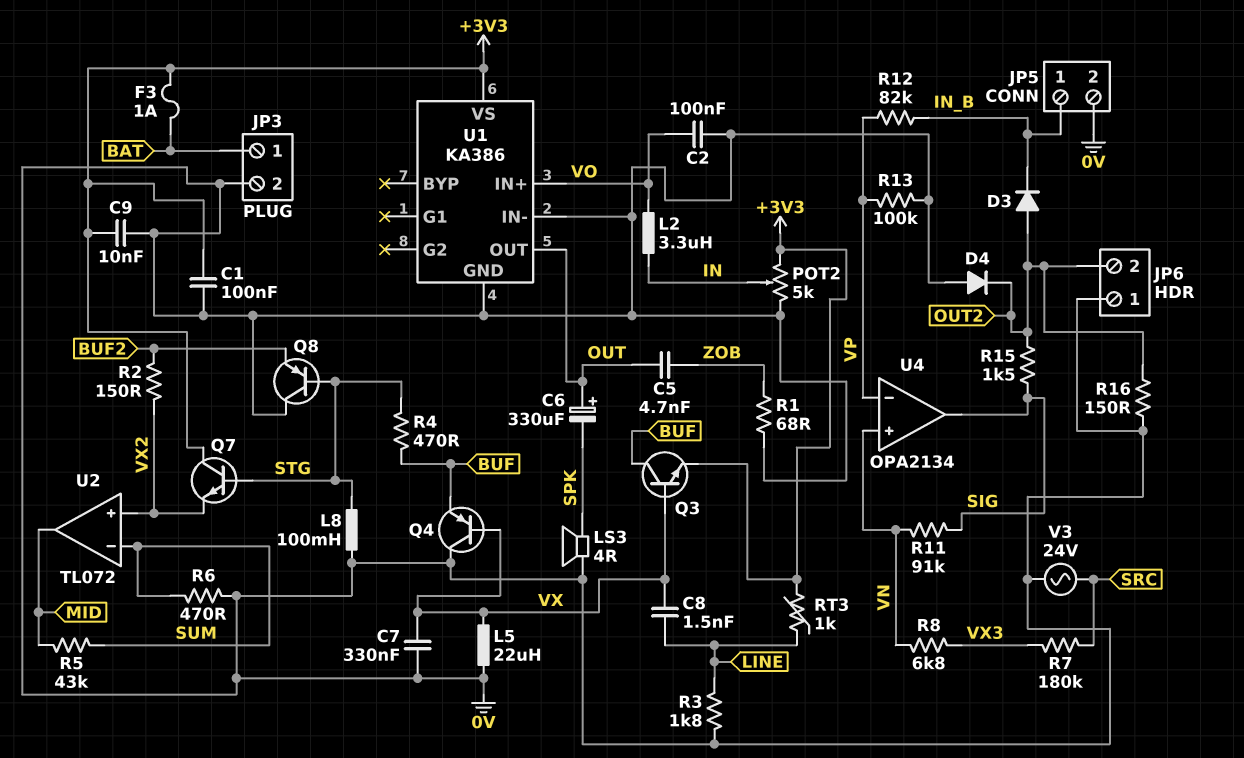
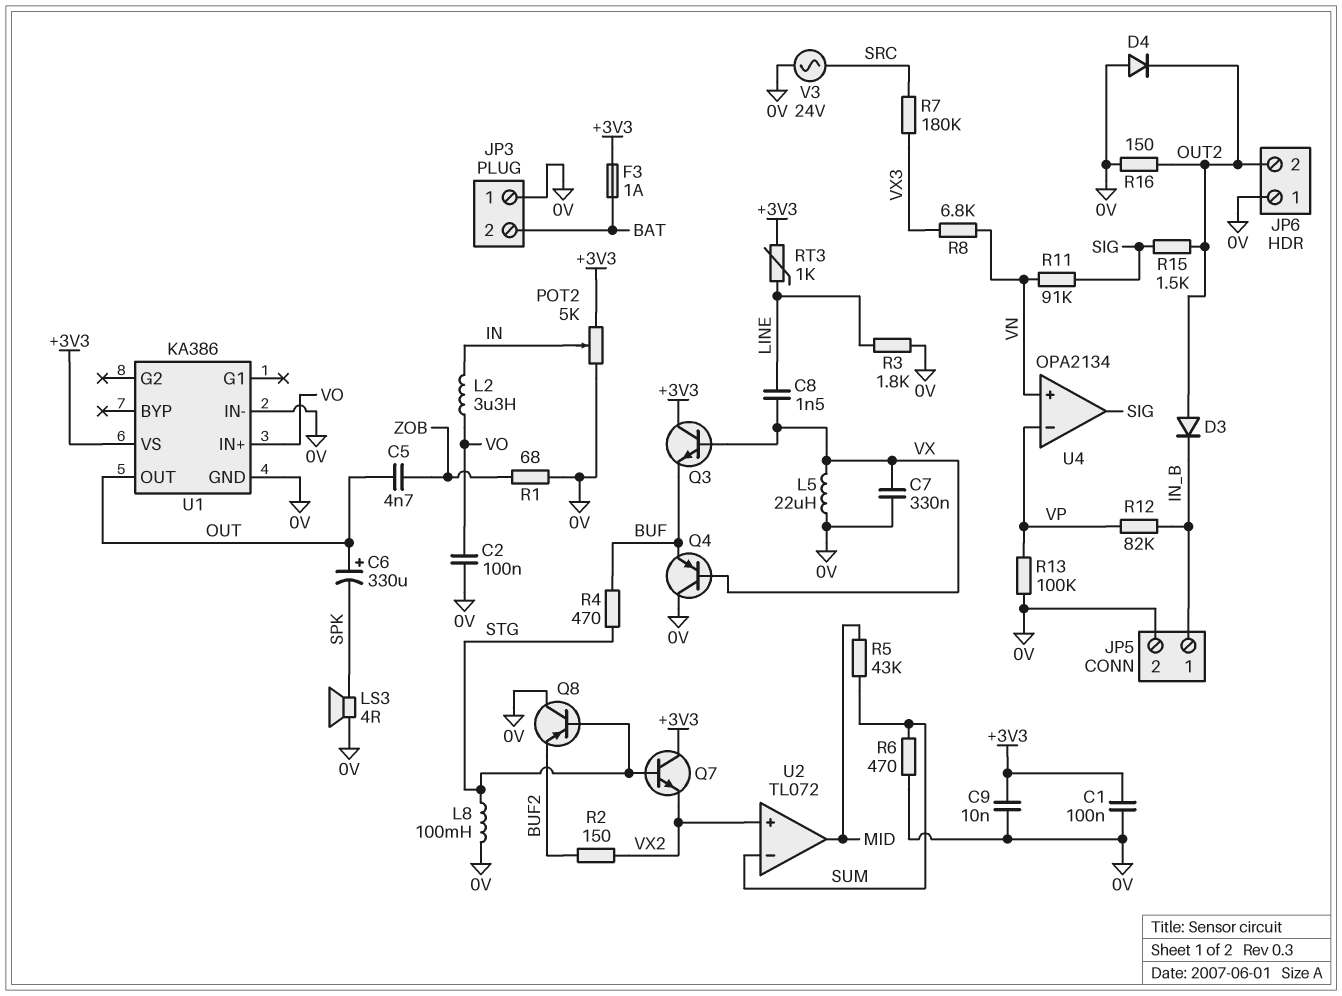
JP3 pin 1: BAT -> 0V
JP3 pin 2: 0V -> BAT
Q3: NPN (B VX, C BUF, E +3V3) -> NPN (B VX, C +3V3, E BUF)

